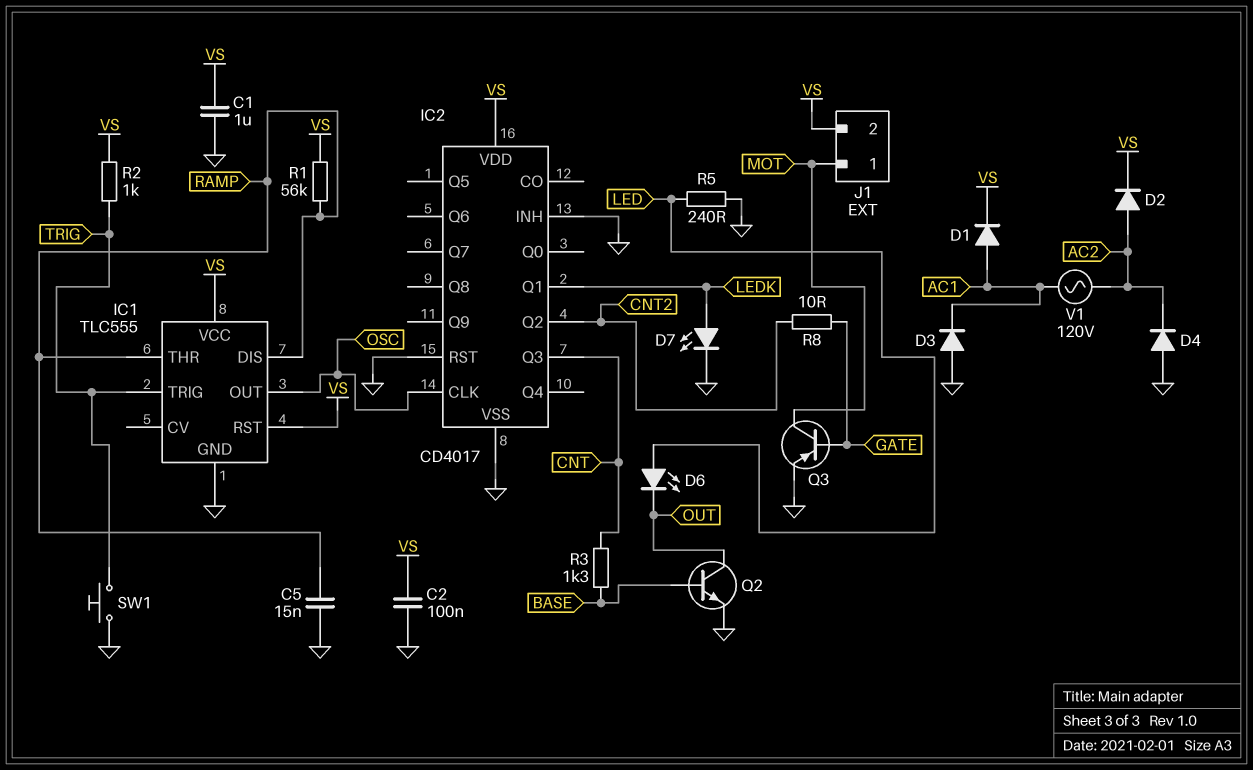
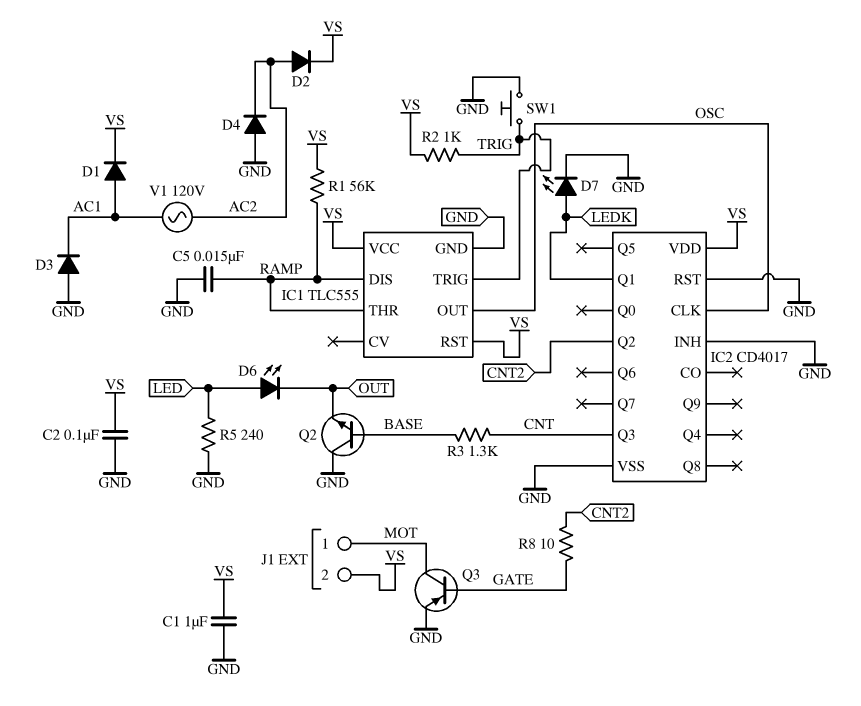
Q2: NPN (B BASE, C OUT, E GND) -> NPN (B BASE, C GND, E OUT)

